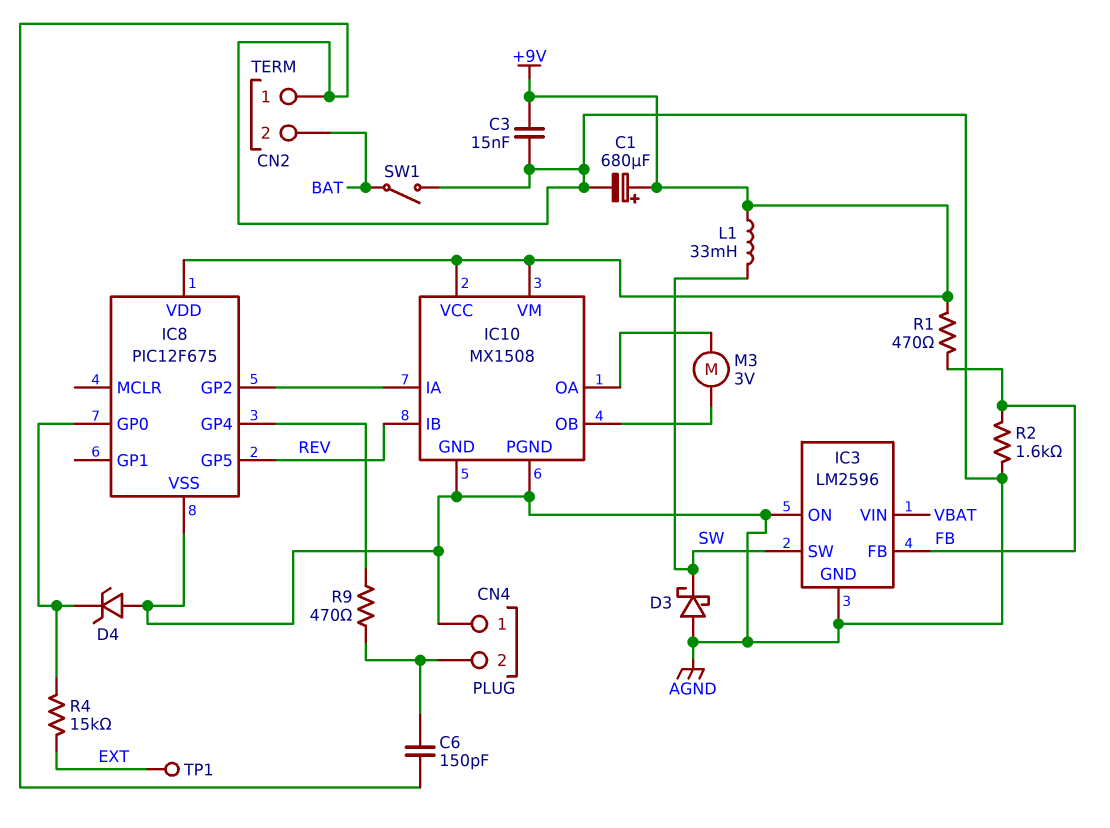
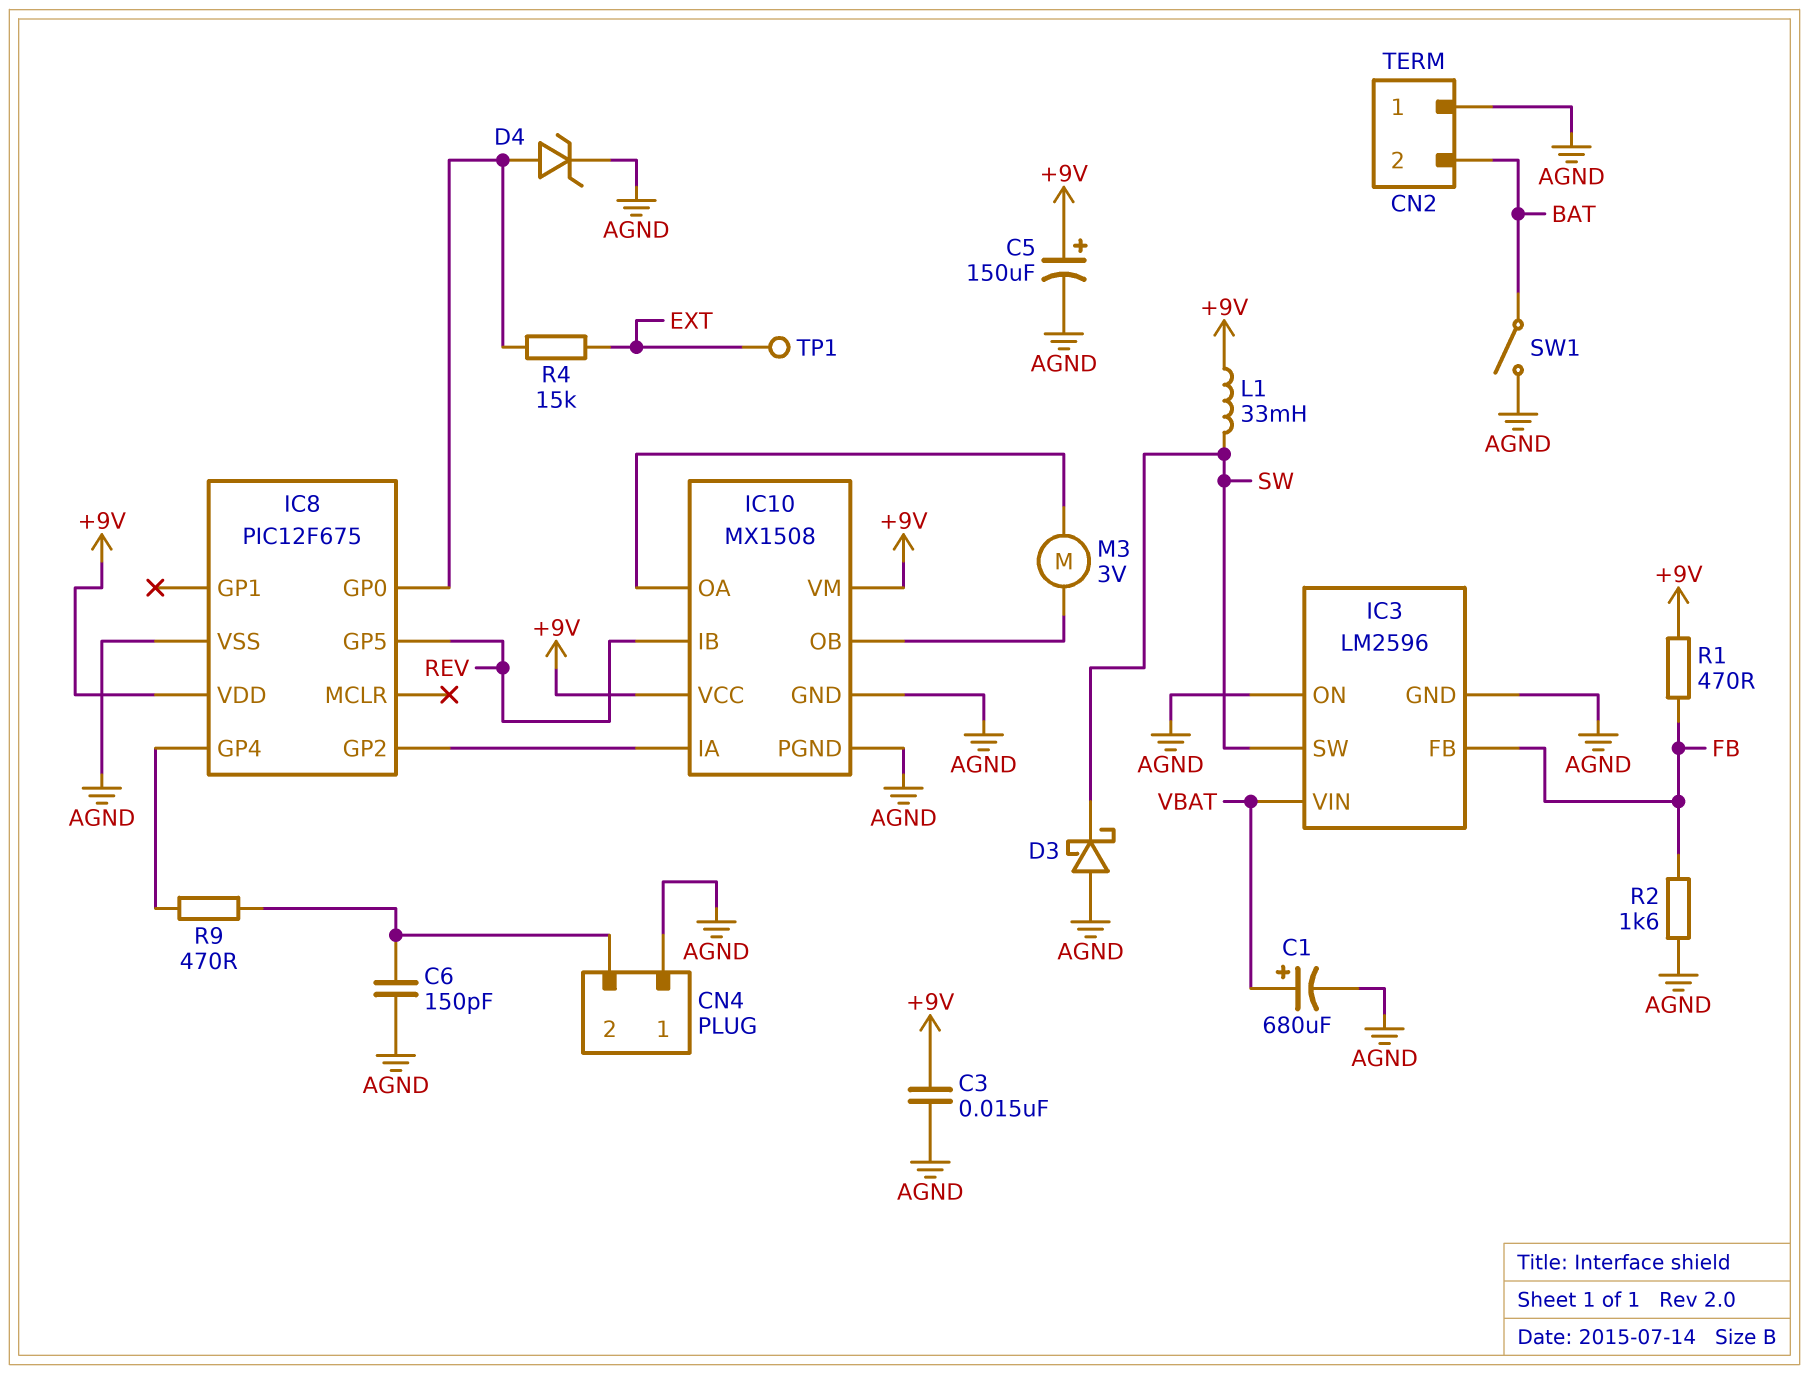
C1: 680uF (plus +9V, minus AGND) -> 680uF (plus VBAT, minus AGND)
C5: none -> 150uF (plus +9V, minus AGND)
D4: zener (A AGND, K IC8/GP0) -> zener (A IC8/GP0, K AGND)

